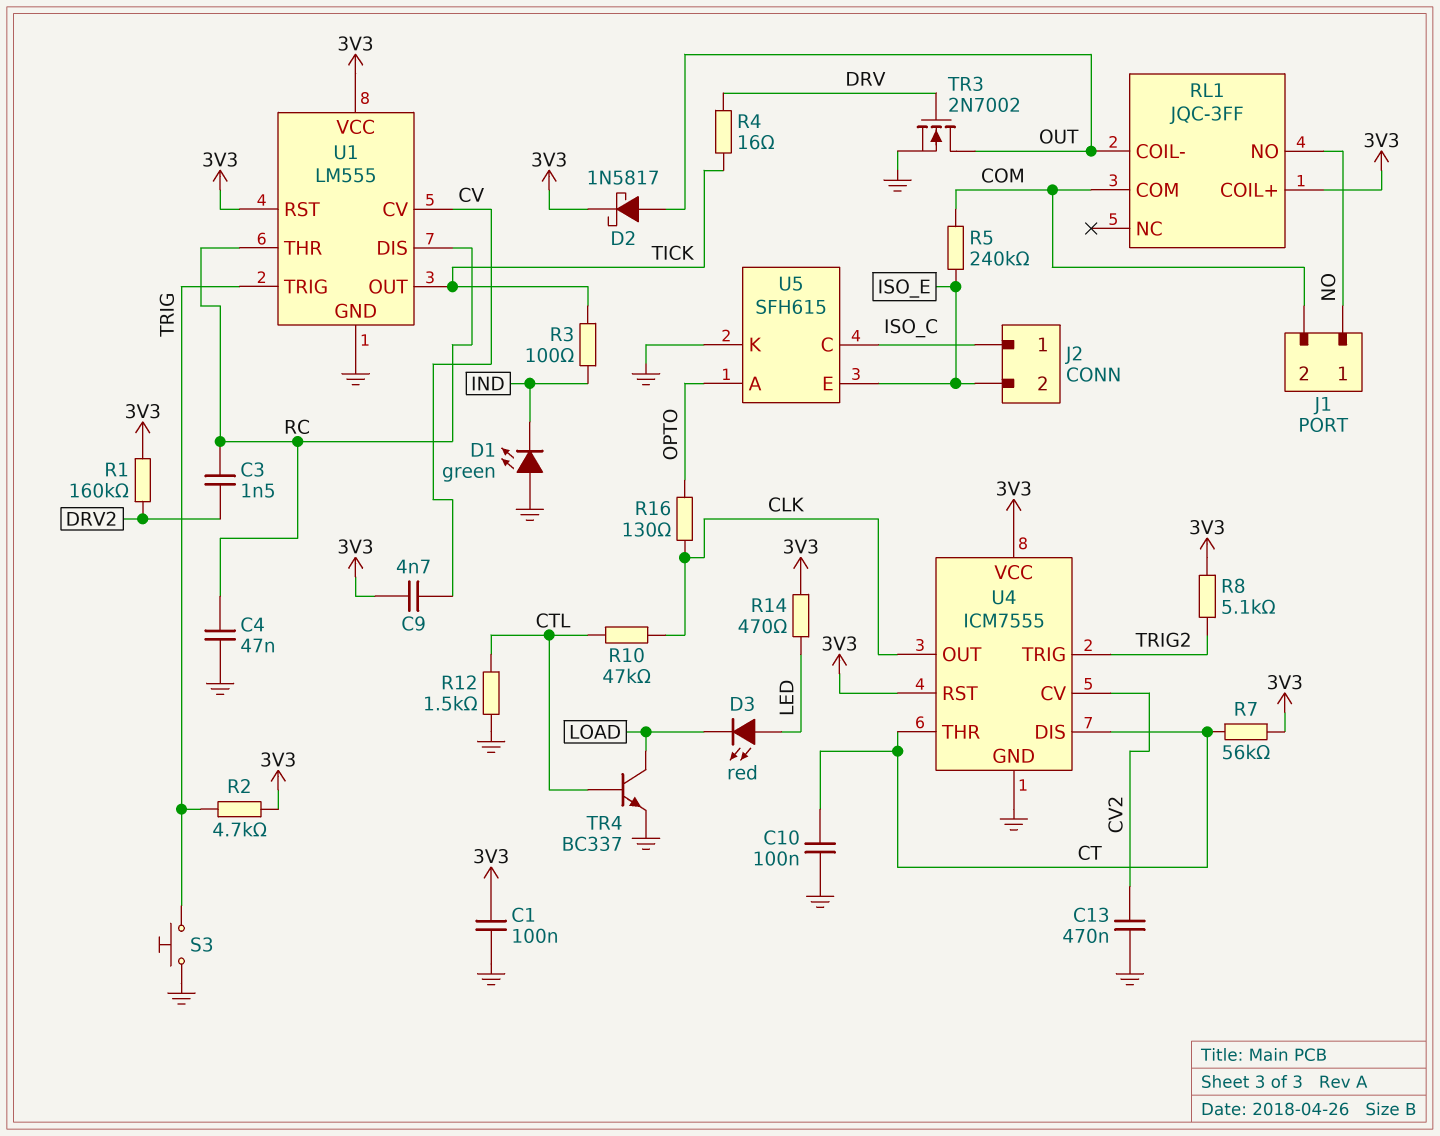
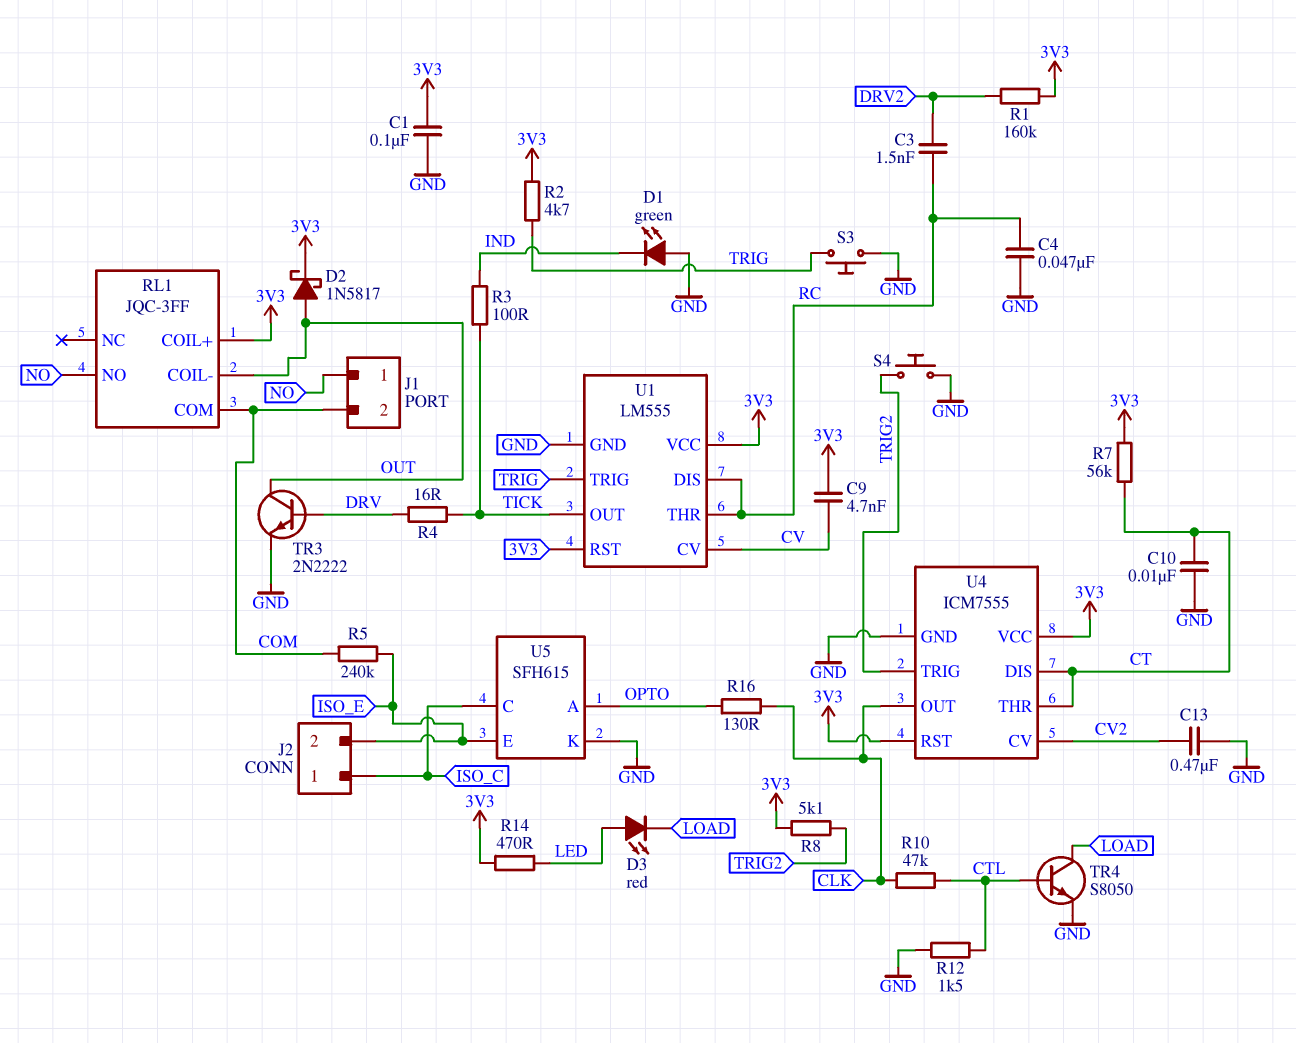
C10: 100nF (CT, GND) -> 10nF (CT, GND)
S4: none -> button (GND, TRIG2)
TR3: NMOS 2N7002 (G DRV, D OUT, S GND) -> NPN 2N2222 (B DRV, C OUT, E GND)
TR4: NPN BC337 (B CTL, C LOAD, E GND) -> NPN S8050 (B CTL, C LOAD, E GND)

